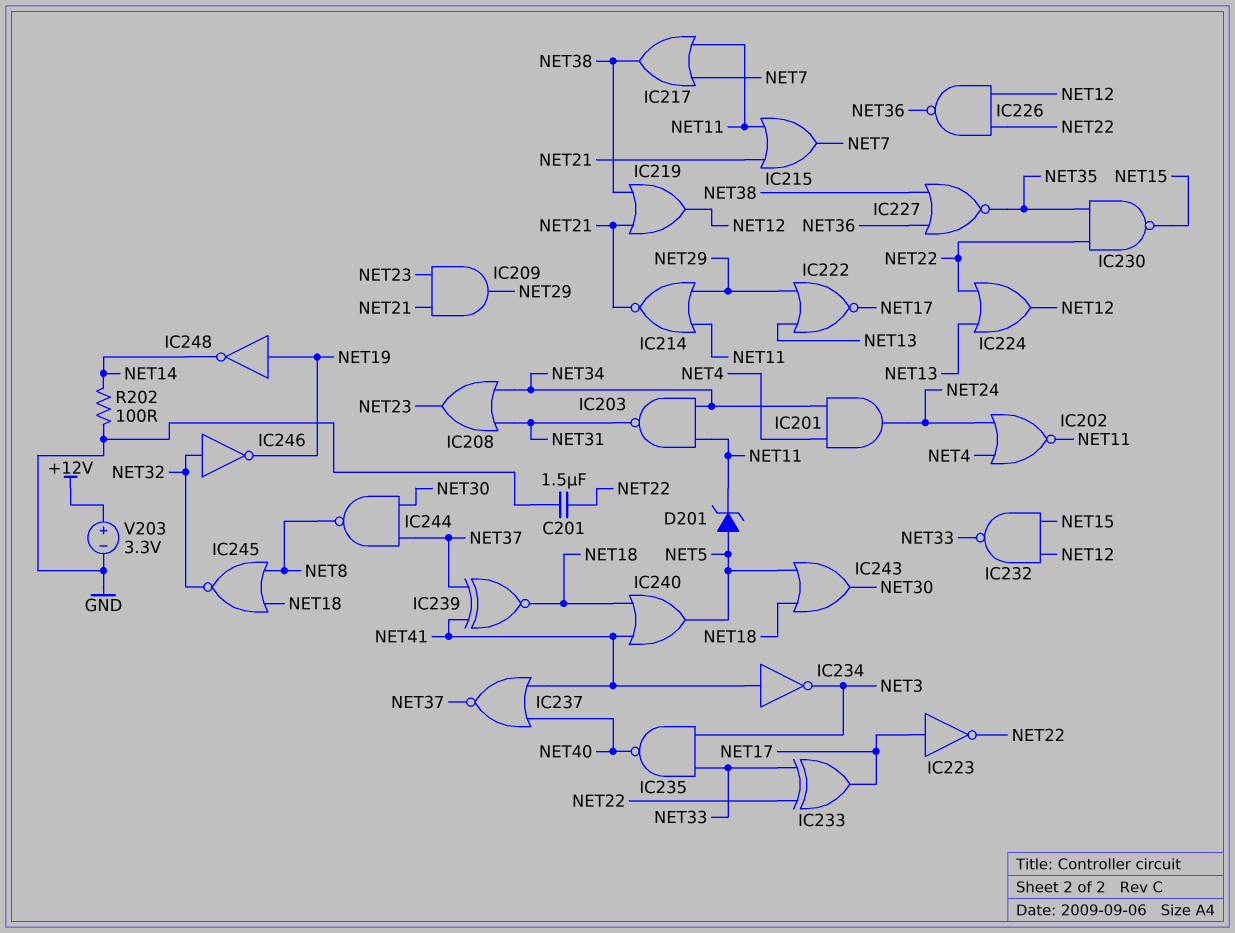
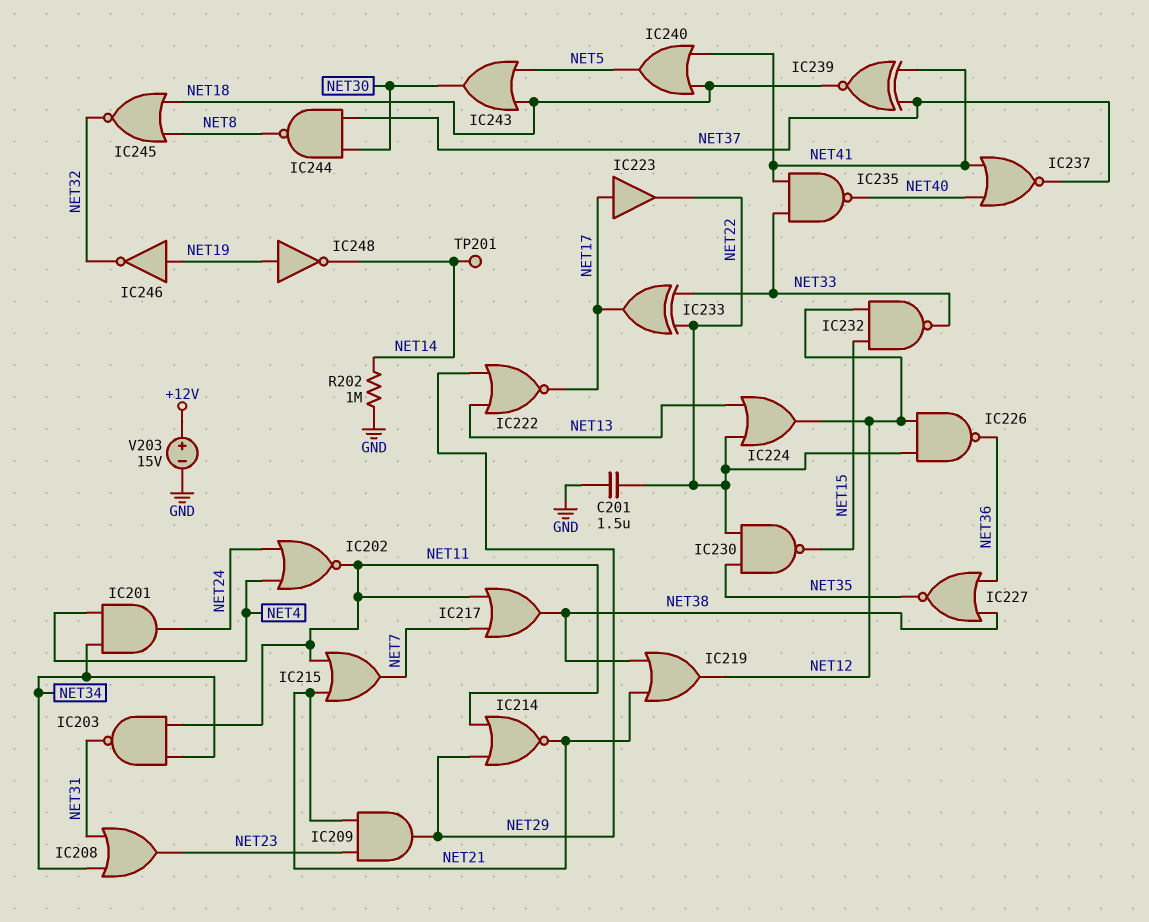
D201: zener (A NET5, K NET11) -> none
IC223: NOT (in NET17, out NET22) -> buffer (in NET17, out NET22)
IC234: NOT (in NET41, out NET3) -> none
IC235: NAND (in NET3, in NET33, out NET40) -> NAND (in NET33, in NET41, out NET40)
IC246: NOT (in NET32, out NET19) -> NOT (in NET19, out NET32)
R202: 100 (GND, NET14) -> 1M (GND, NET14)
TP201: none -> test point (NET14)
V203: 3.3V (plus +12V, minus GND) -> 15V (plus +12V, minus GND)

